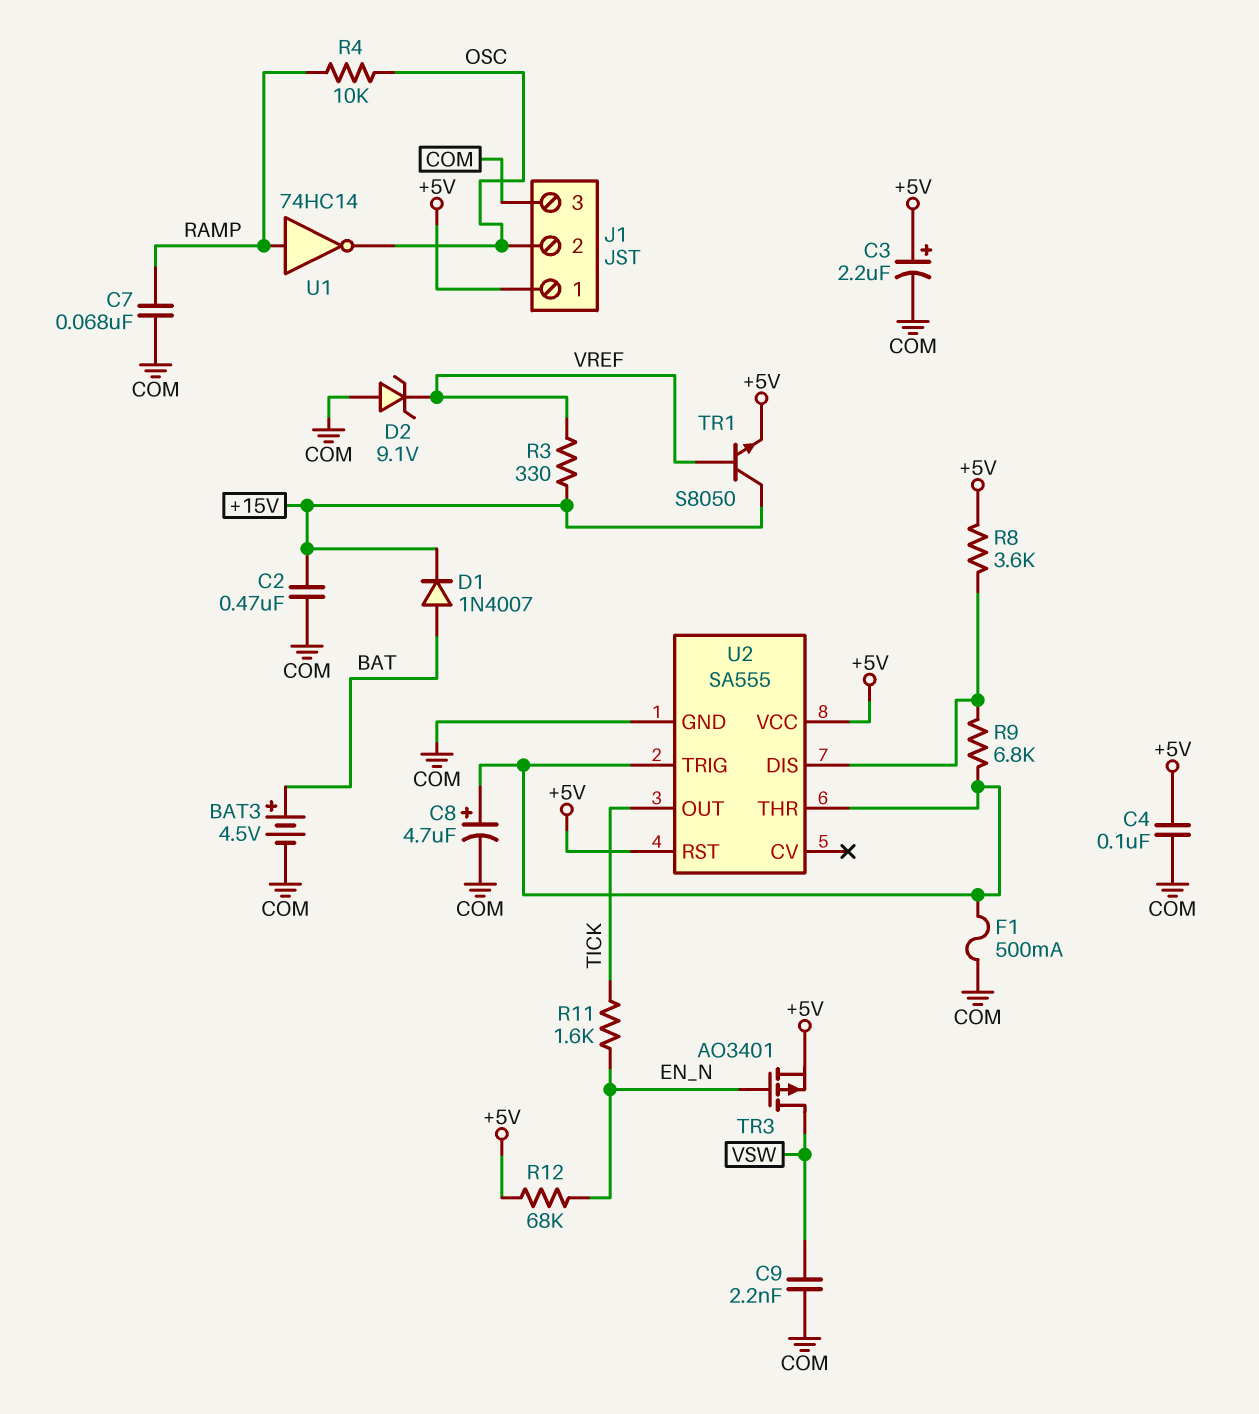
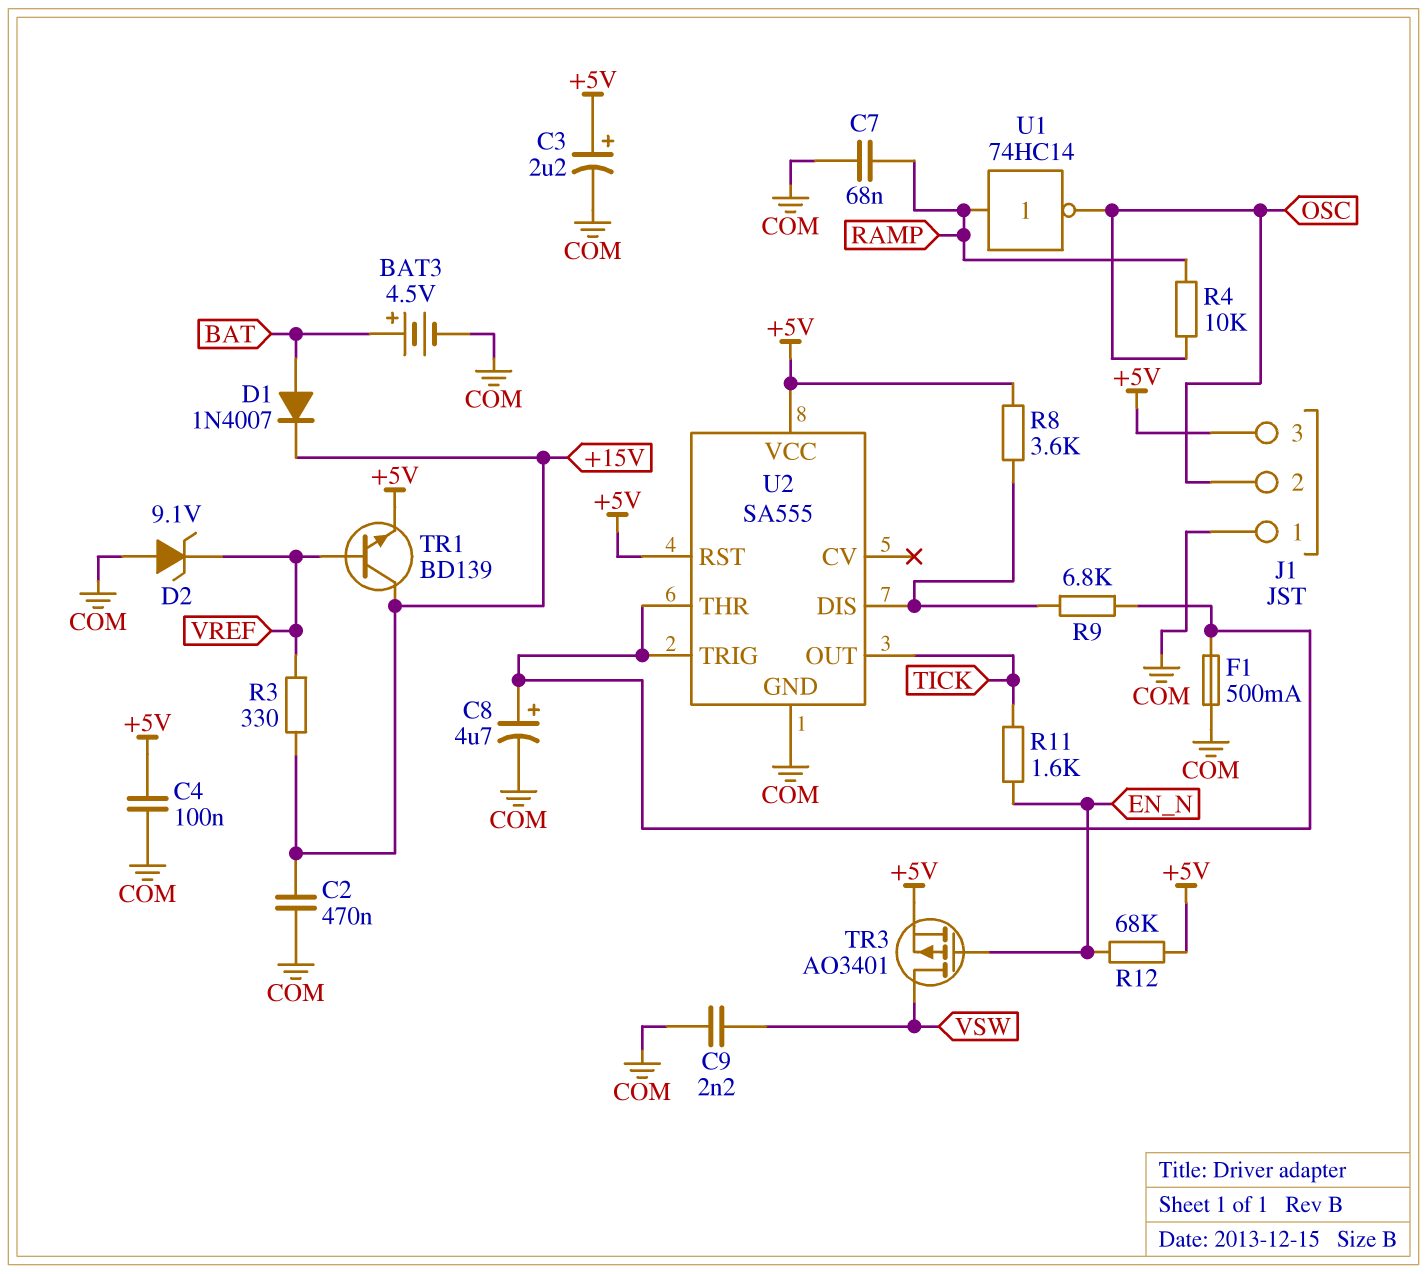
J1 pin 1: +5V -> COM
J1 pin 3: COM -> +5V
TR1: NPN S8050 (B VREF, C +15V, E +5V) -> NPN BD139 (B VREF, C +15V, E +5V)

